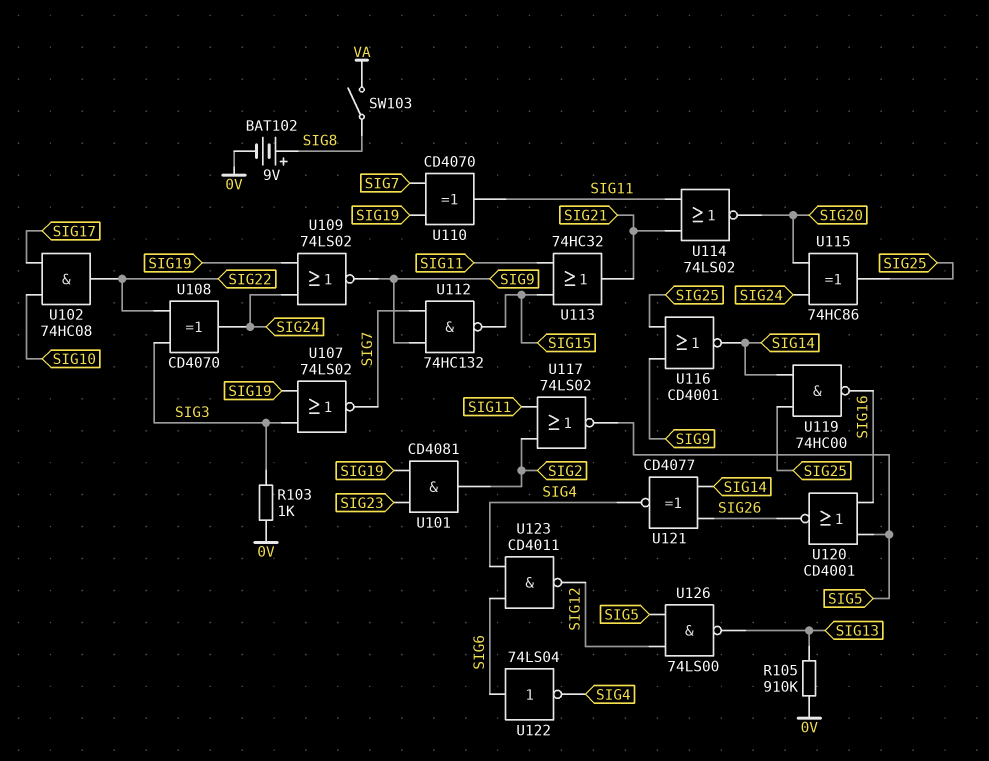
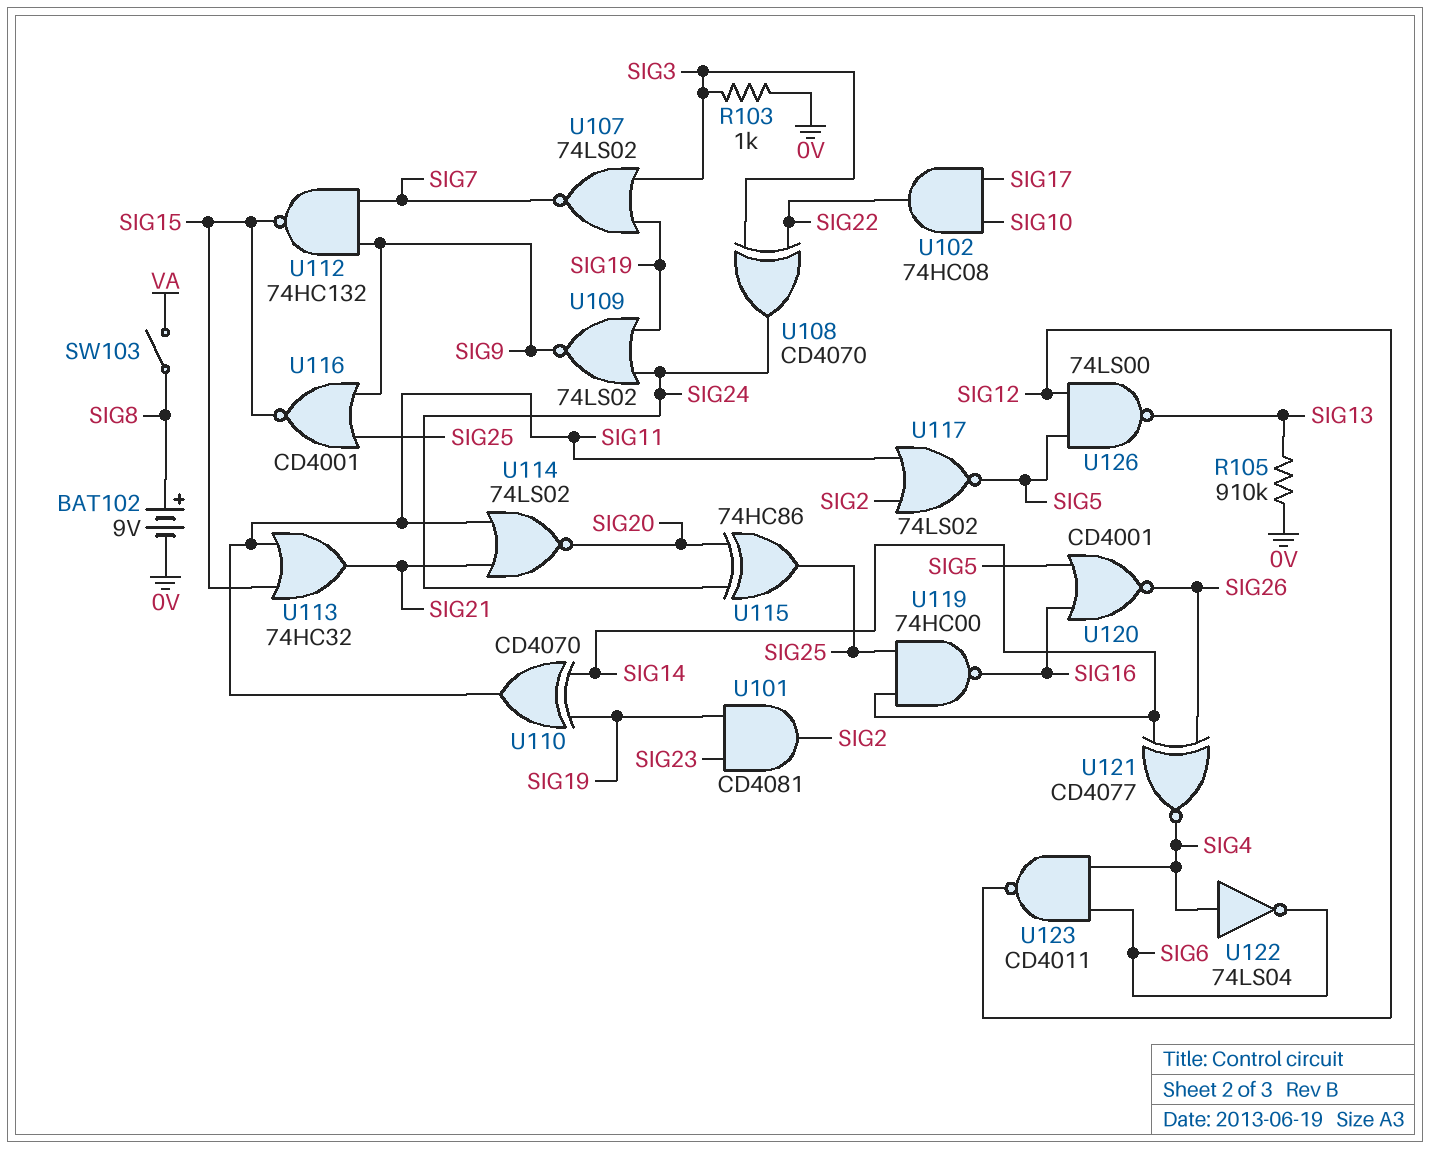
U110: XOR CD4070 (in SIG7, in SIG19, out SIG11) -> XOR CD4070 (in SIG14, in SIG19, out SIG11)
U116: NOR CD4001 (in SIG9, in SIG25, out SIG14) -> NOR CD4001 (in SIG9, in SIG25, out SIG15)
U122: NOT 74LS04 (in SIG6, out SIG4) -> NOT 74LS04 (in SIG4, out SIG6)

